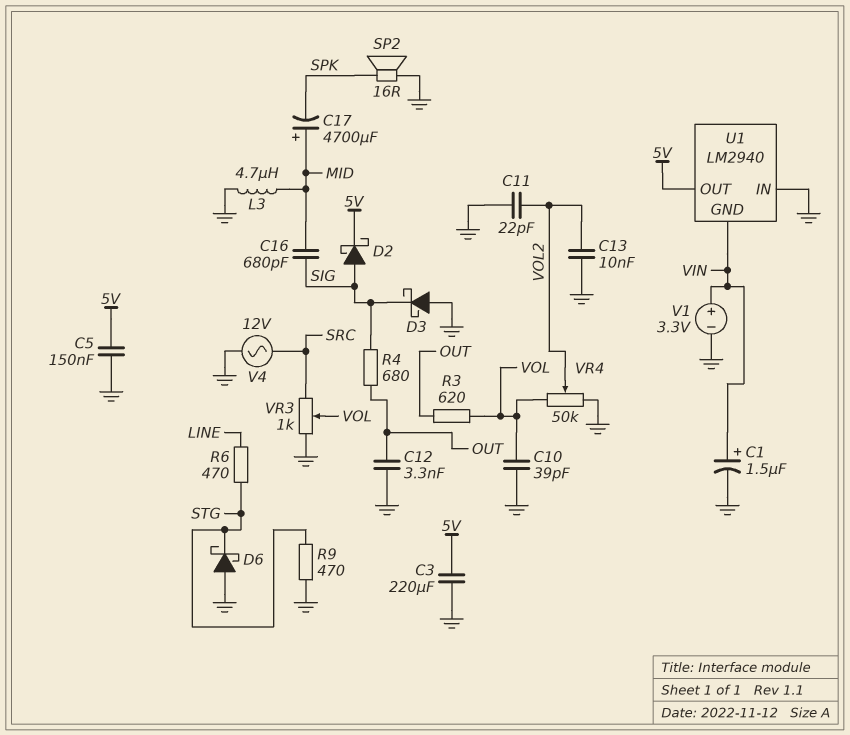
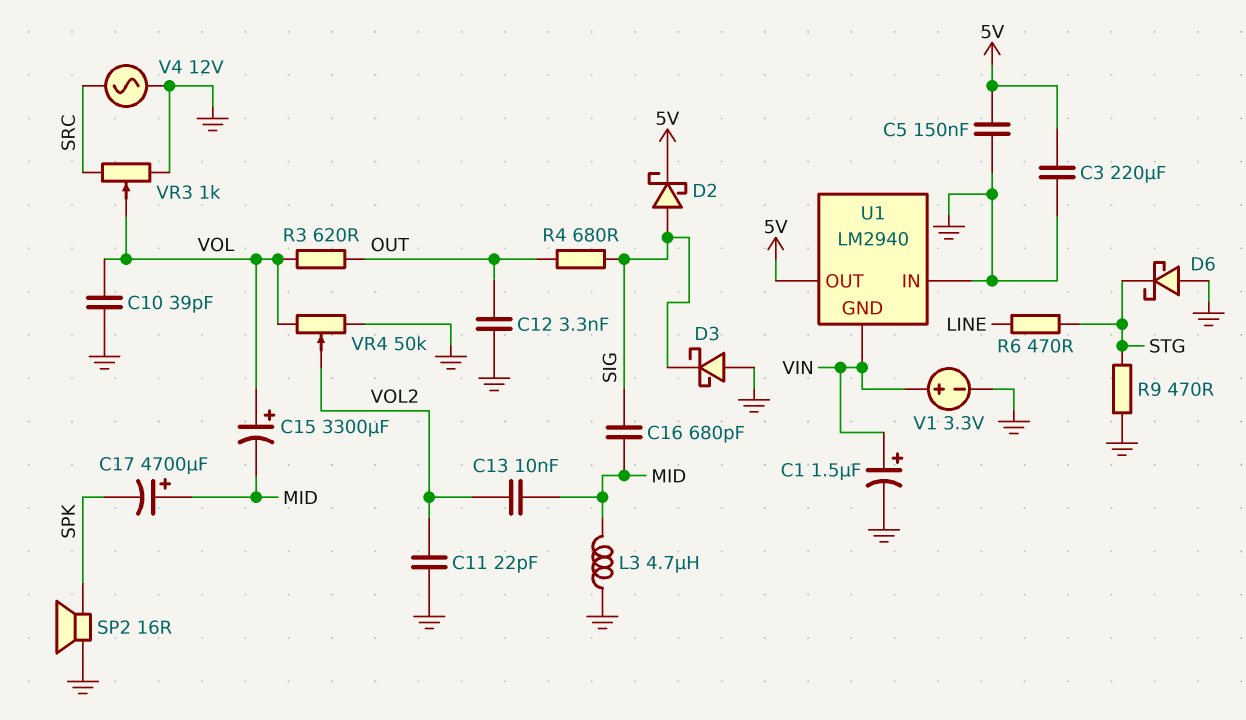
C13: 10nF (GND, VOL2) -> 10nF (MID, VOL2)
C15: none -> 3300uF (plus VOL, minus MID)

